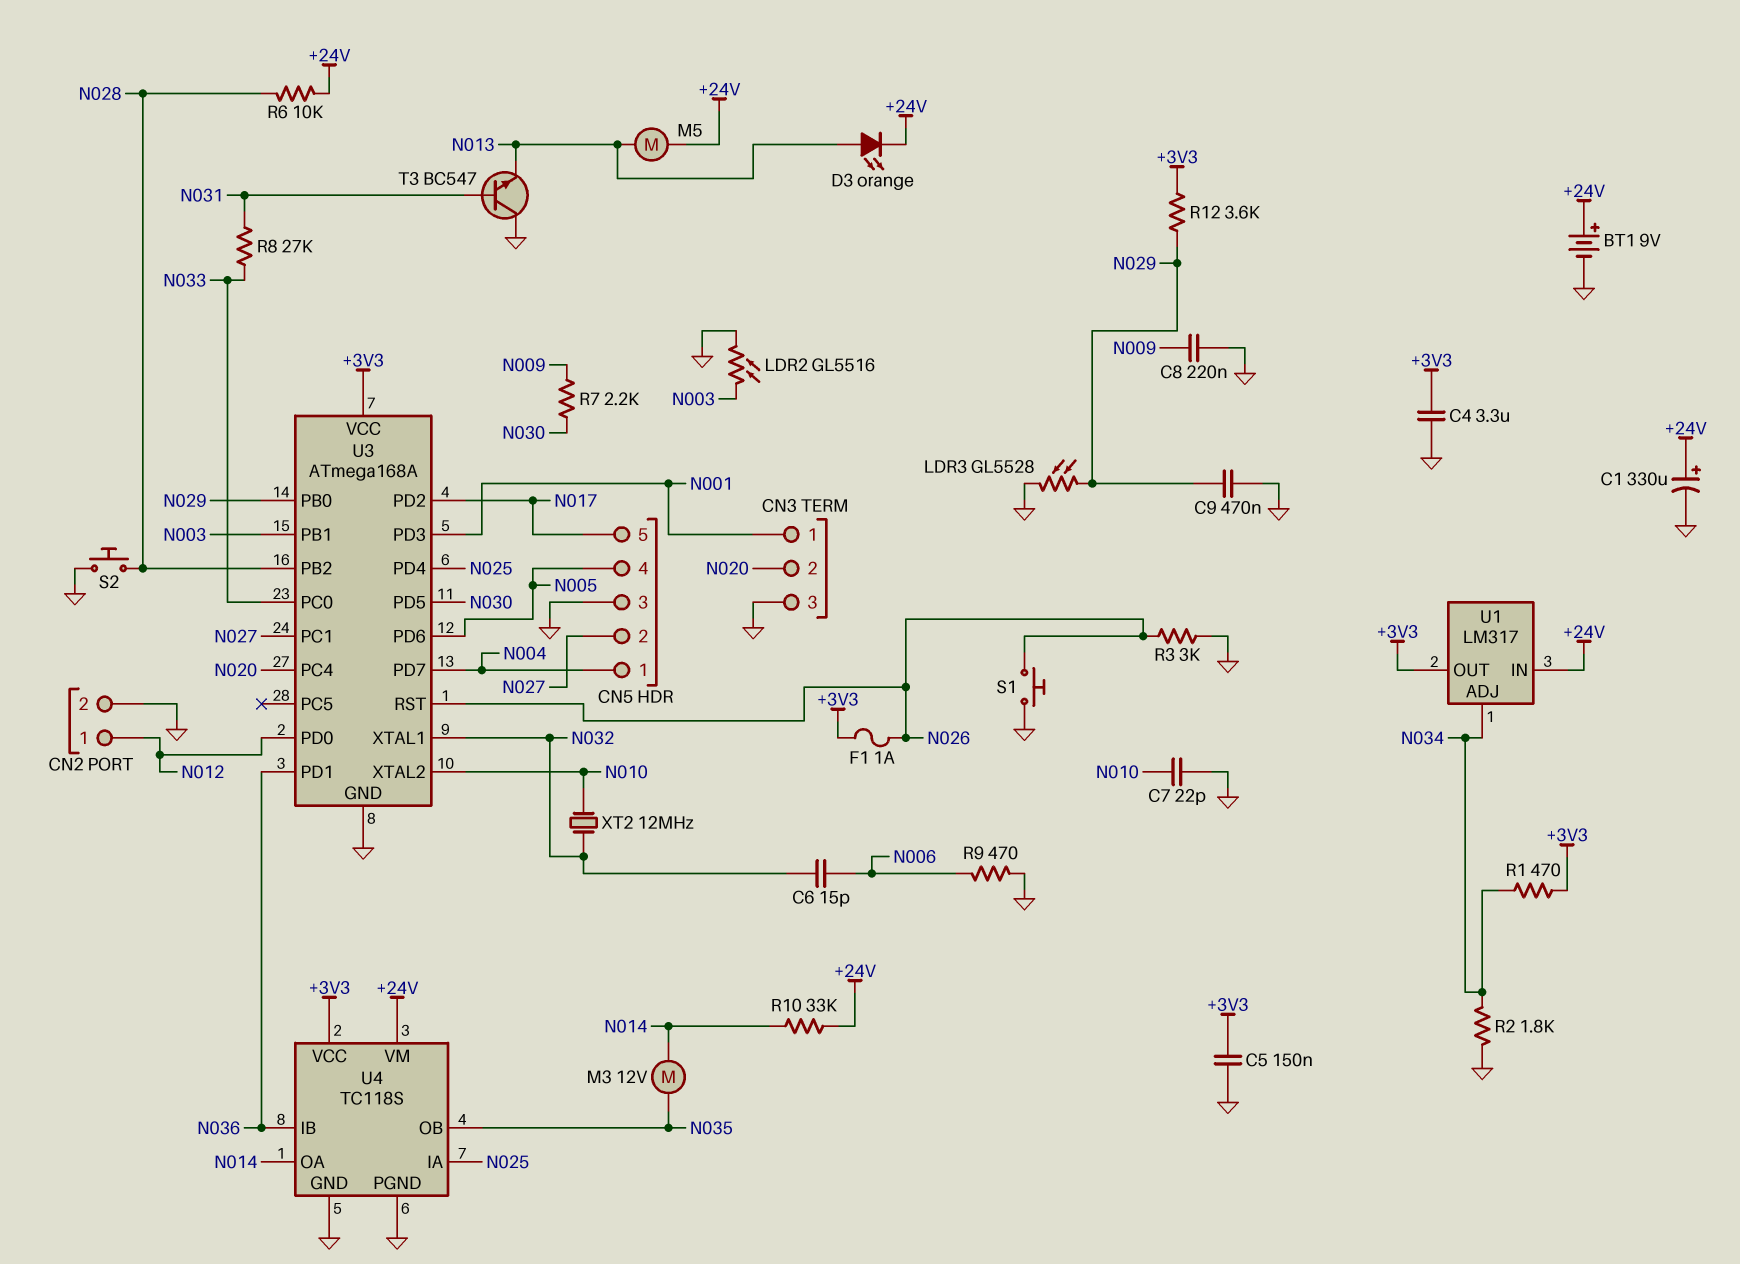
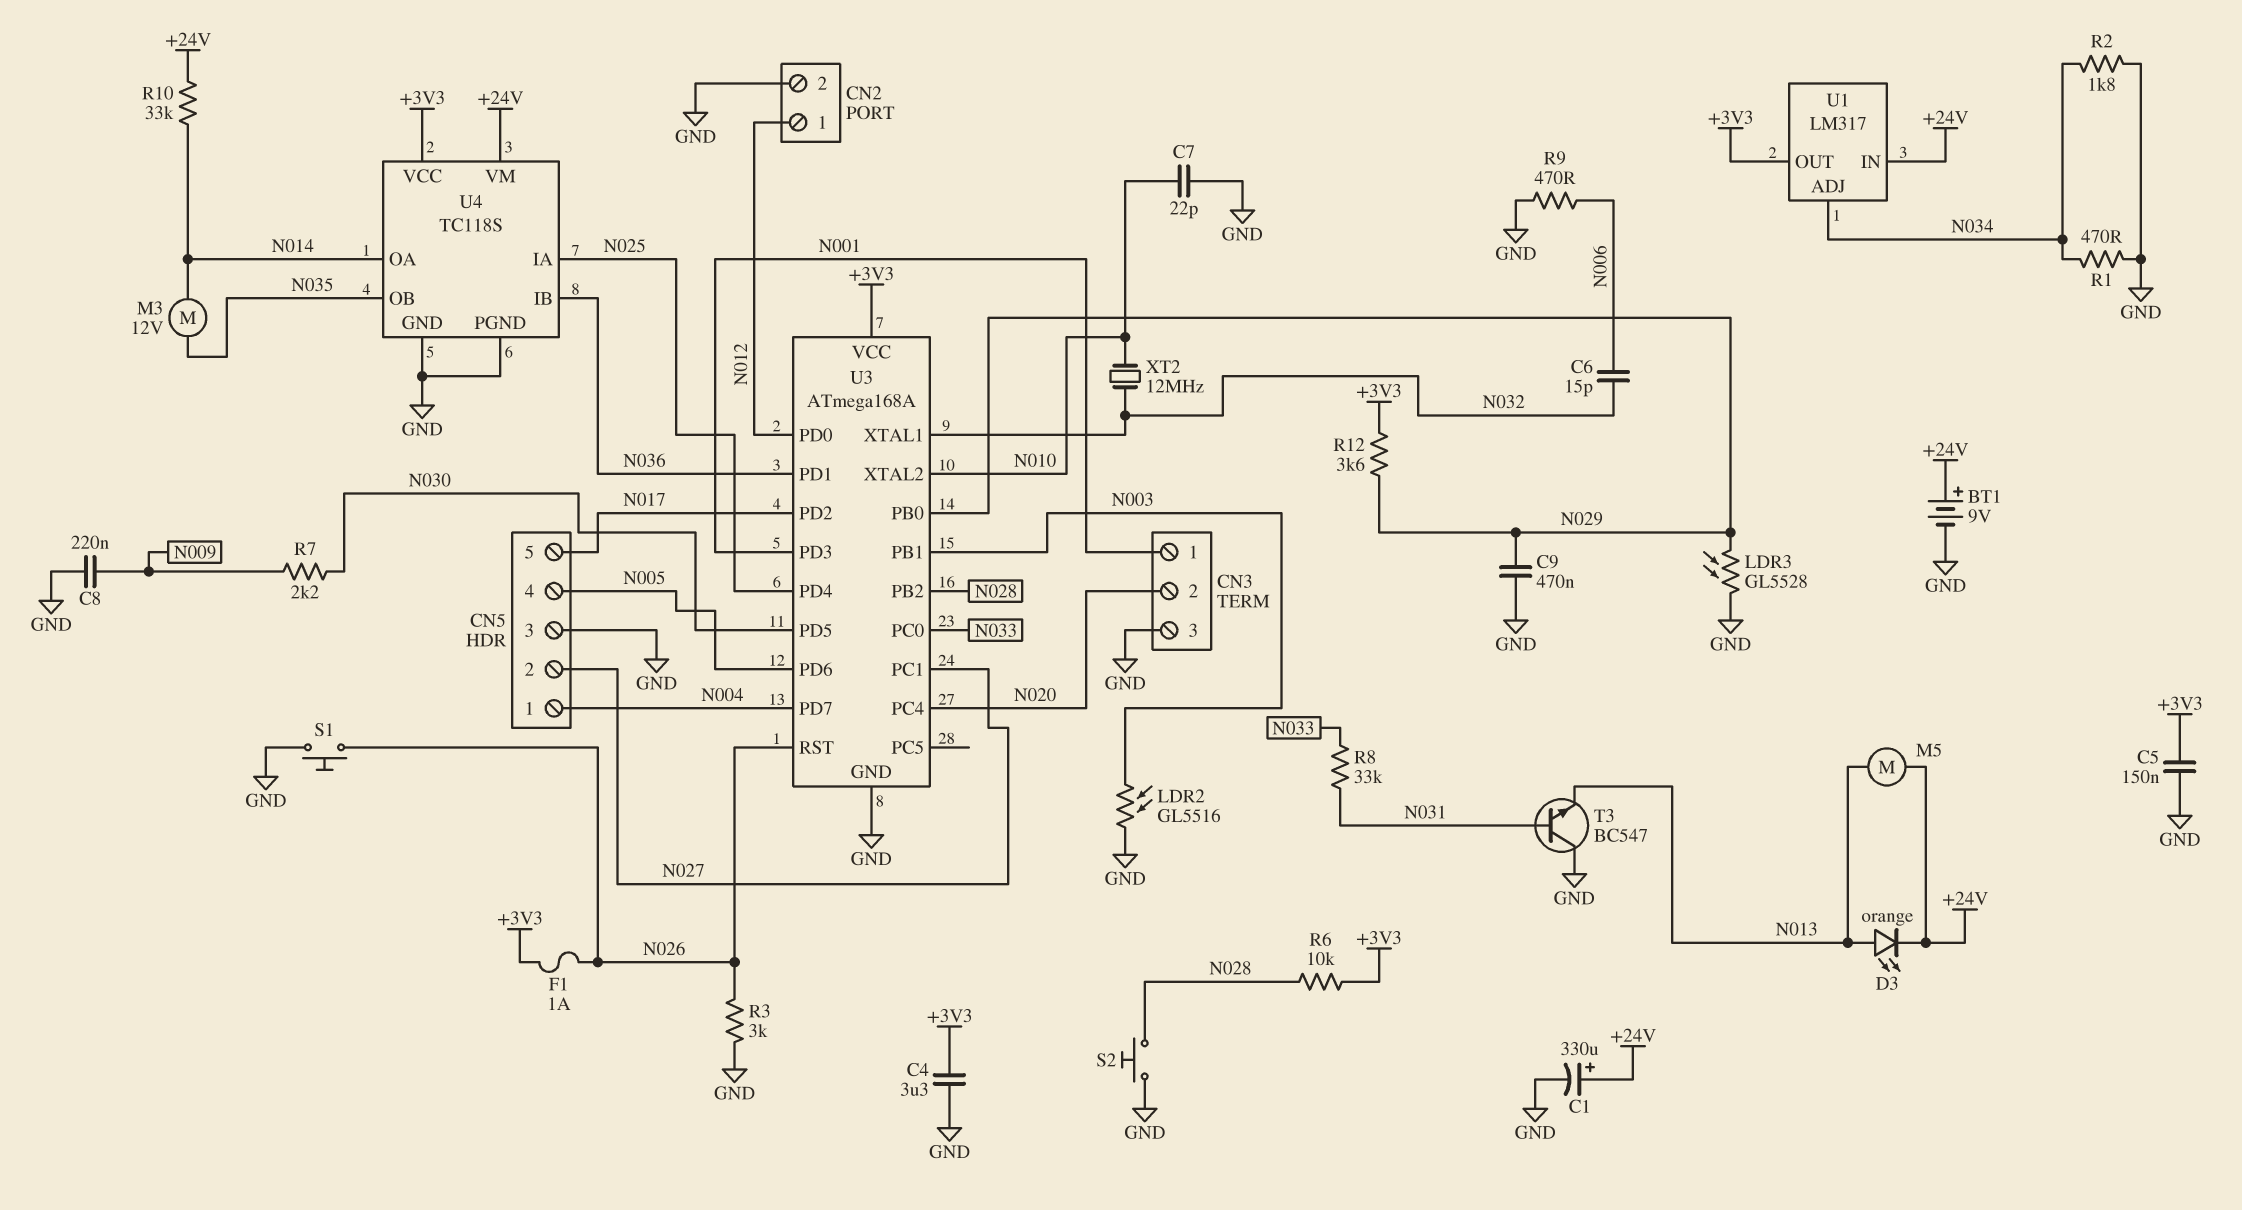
R1: 470 (+3V3, N034) -> 470 (GND, N034)
R6: 10k (+24V, N028) -> 10k (+3V3, N028)
R8: 27k (N031, N033) -> 33k (N031, N033)

